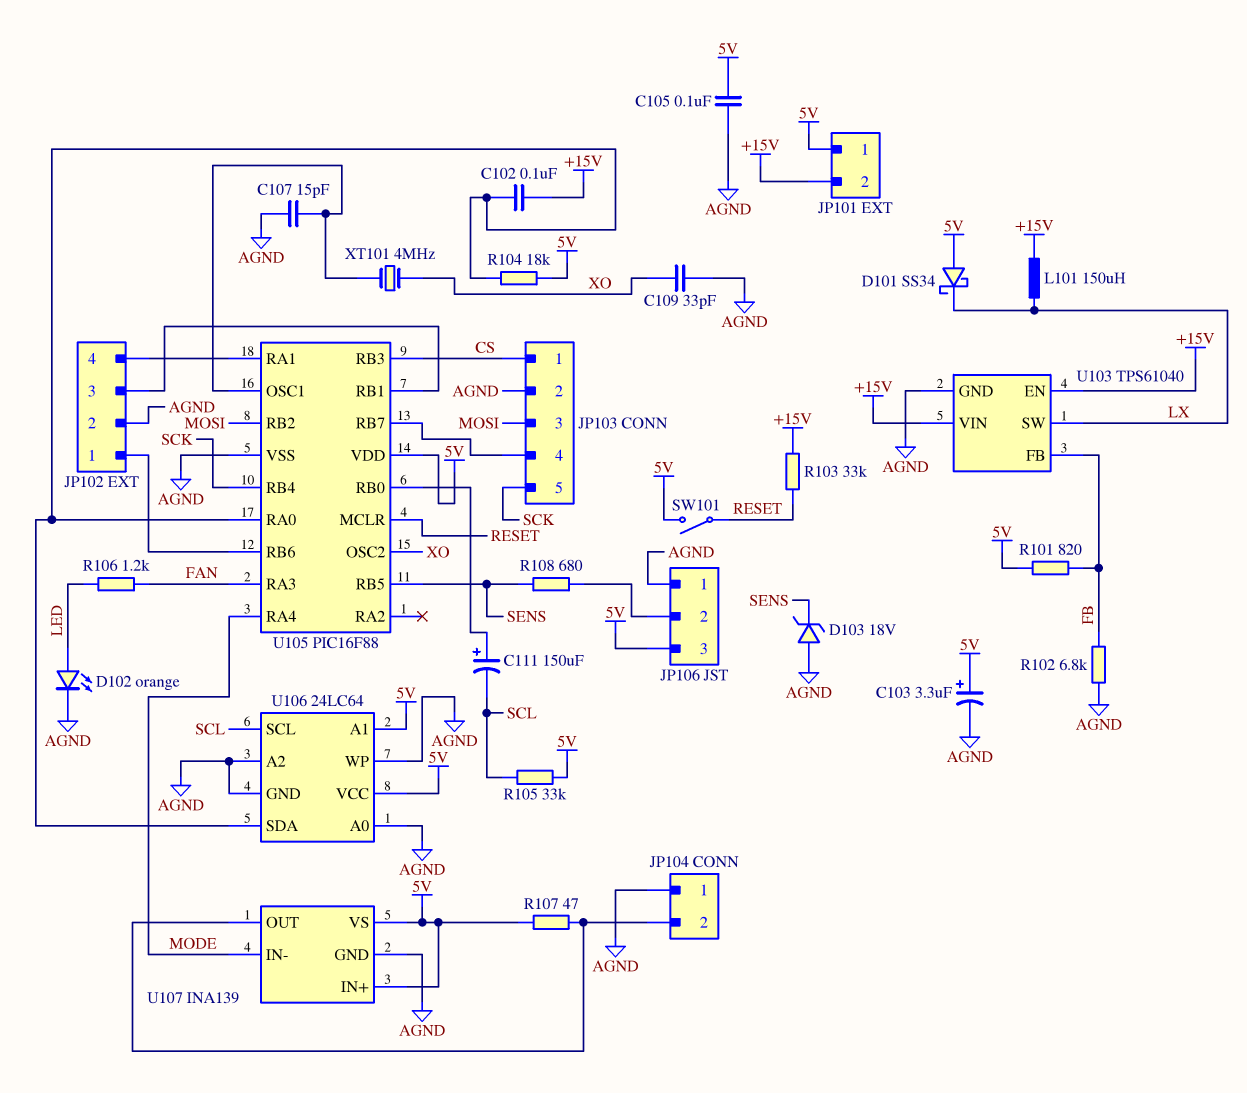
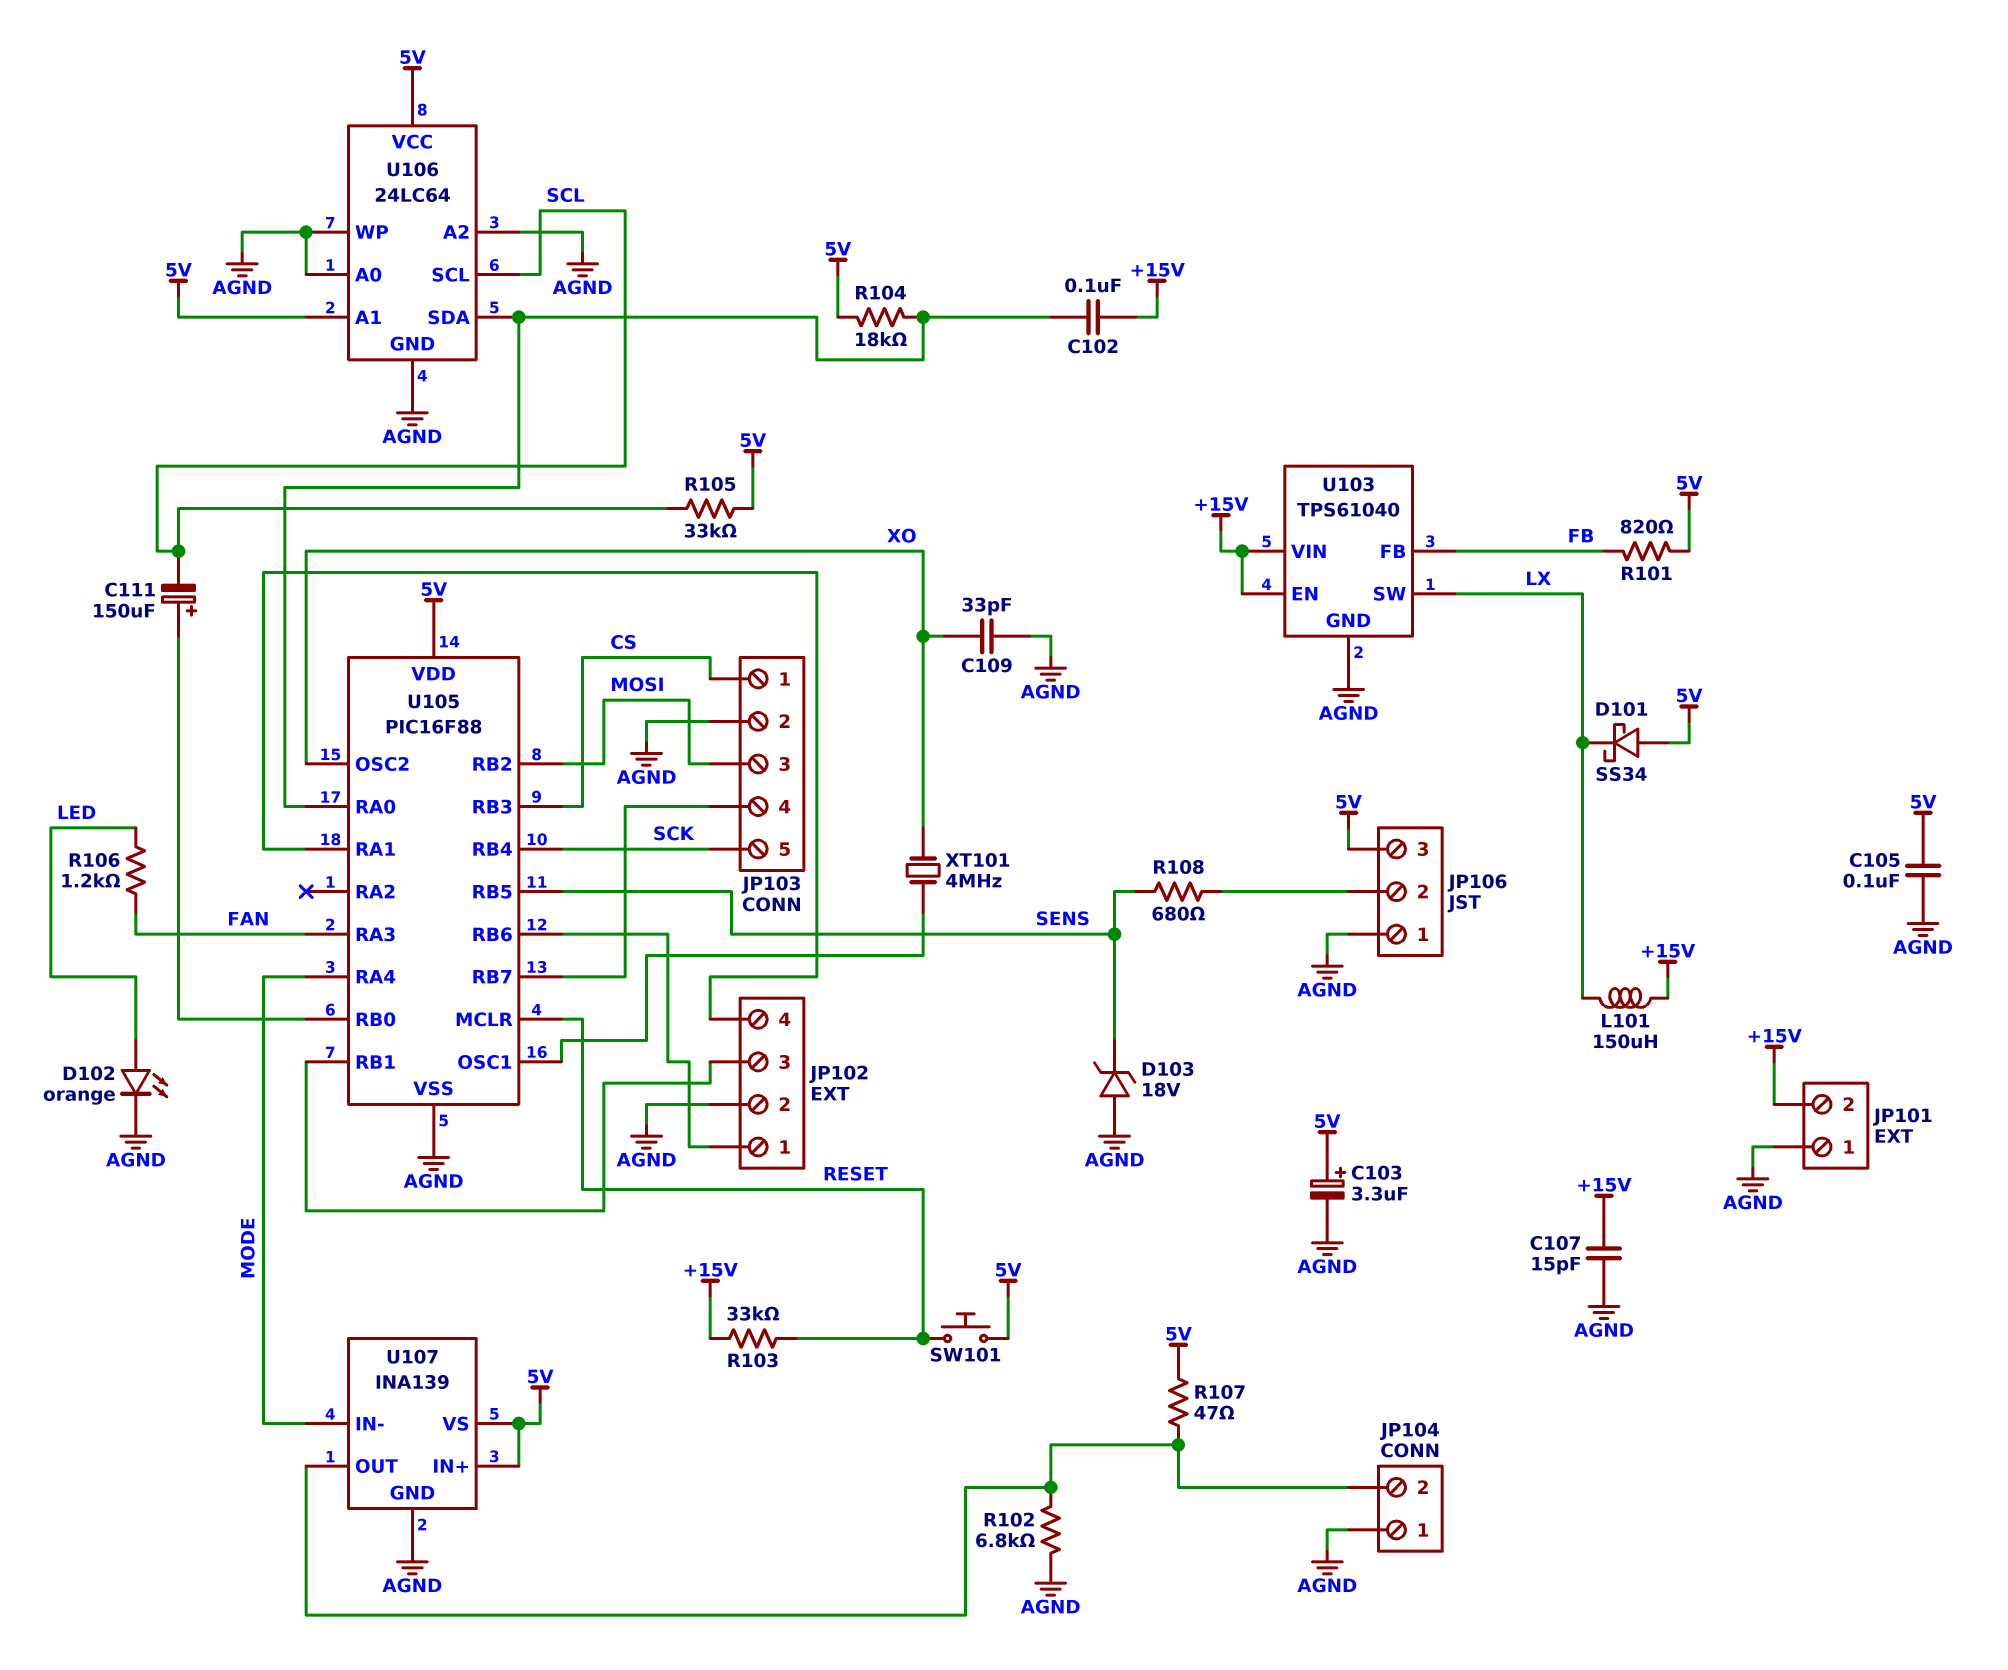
C107: 15pF (AGND, U105/OSC1) -> 15pF (+15V, AGND)
JP101 pin 1: 5V -> AGND
R102: 6.8k (AGND, FB) -> 6.8k (AGND, JP104/2)
SW101: switch (5V, RESET) -> button (5V, RESET)

